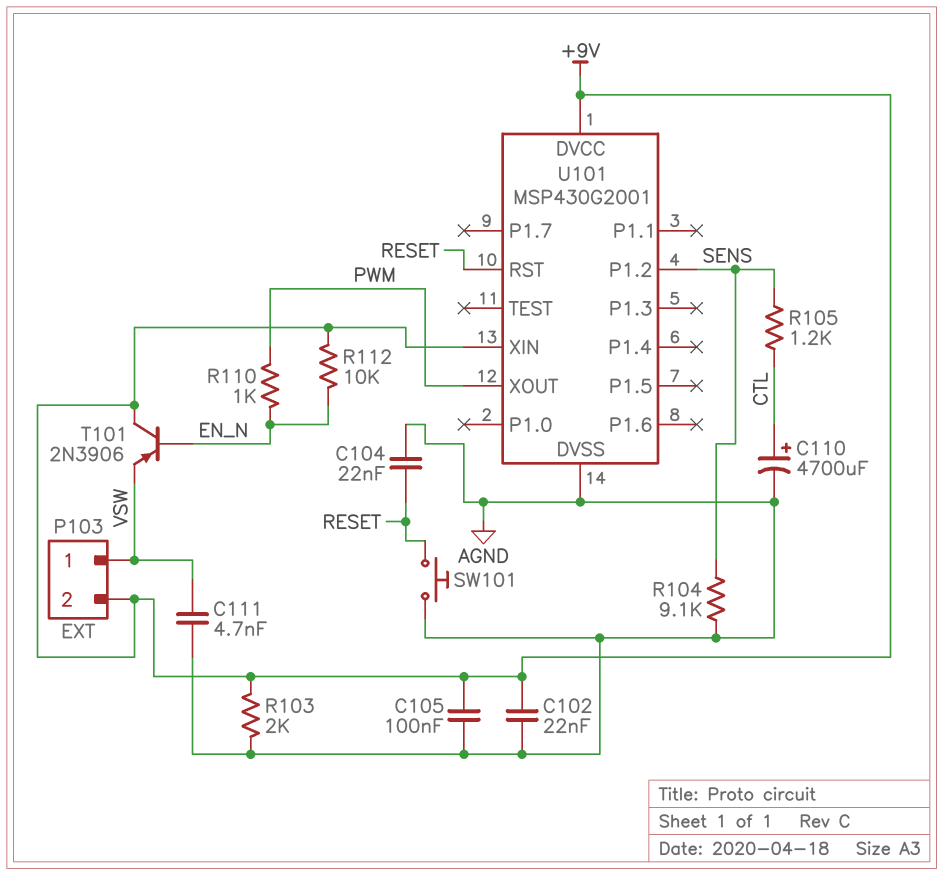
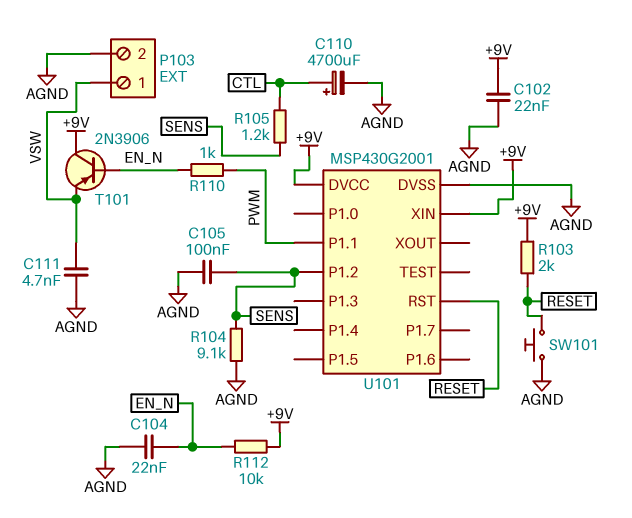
C104: 22nF (AGND, RESET) -> 22nF (AGND, EN_N)
C105: 100nF (+9V, AGND) -> 100nF (AGND, SENS)
P103 pin 2: +9V -> AGND
R103: 2k (+9V, AGND) -> 2k (+9V, RESET)
U101 pin P1.1: none -> PWM
U101 pin XOUT: PWM -> none

